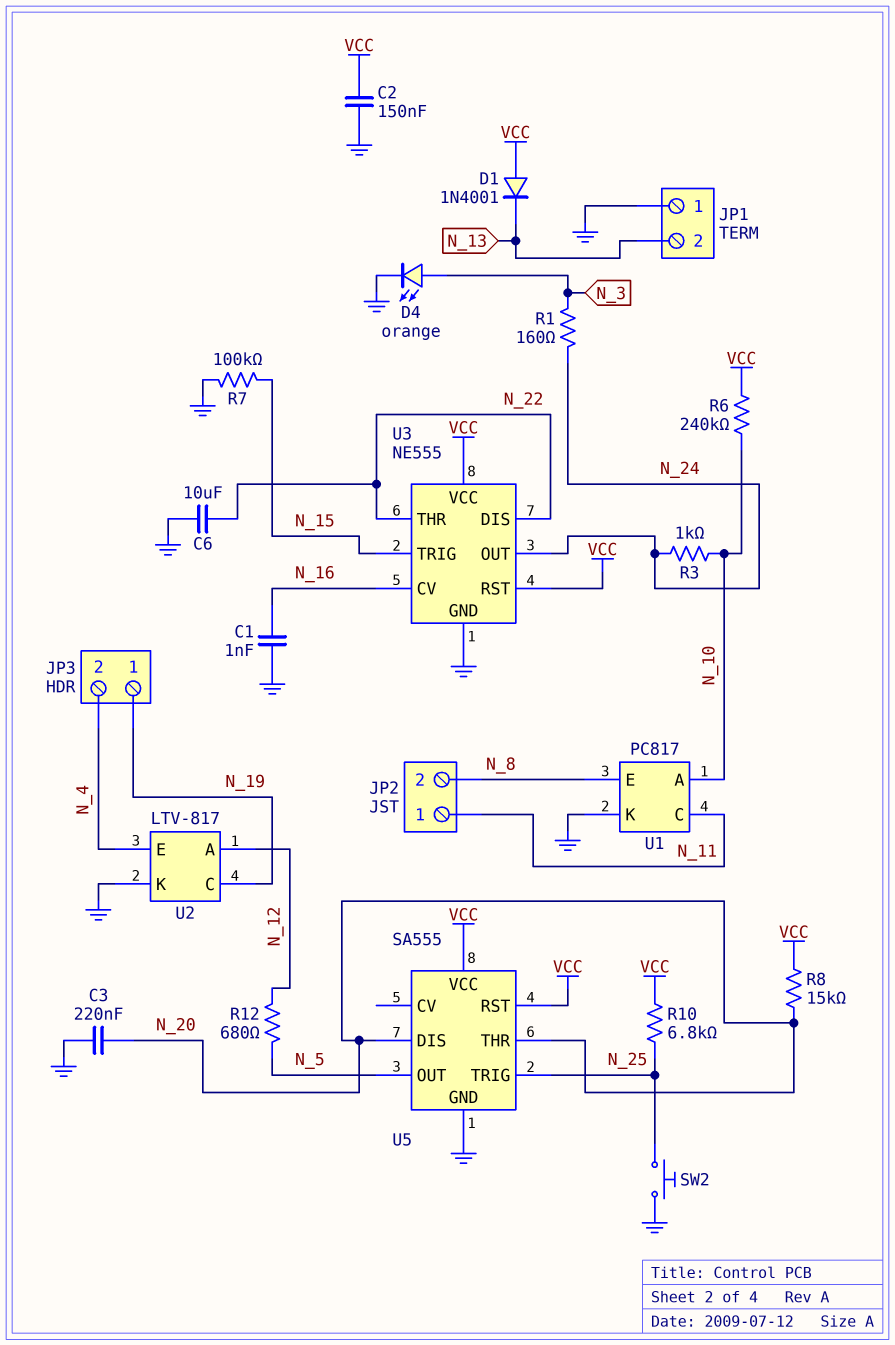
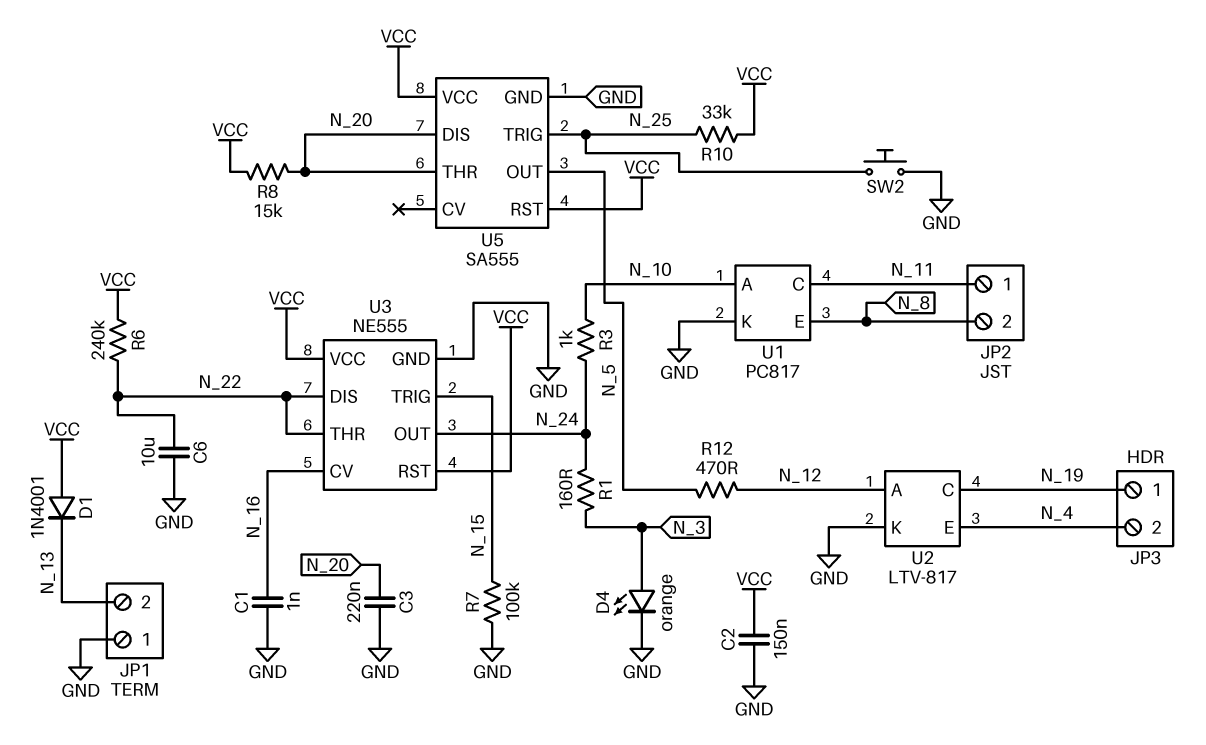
R6: 240k (N_10, VCC) -> 240k (N_22, VCC)
R10: 6.8k (N_25, VCC) -> 33k (N_25, VCC)
R12: 680 (N_5, N_12) -> 470 (N_5, N_12)

